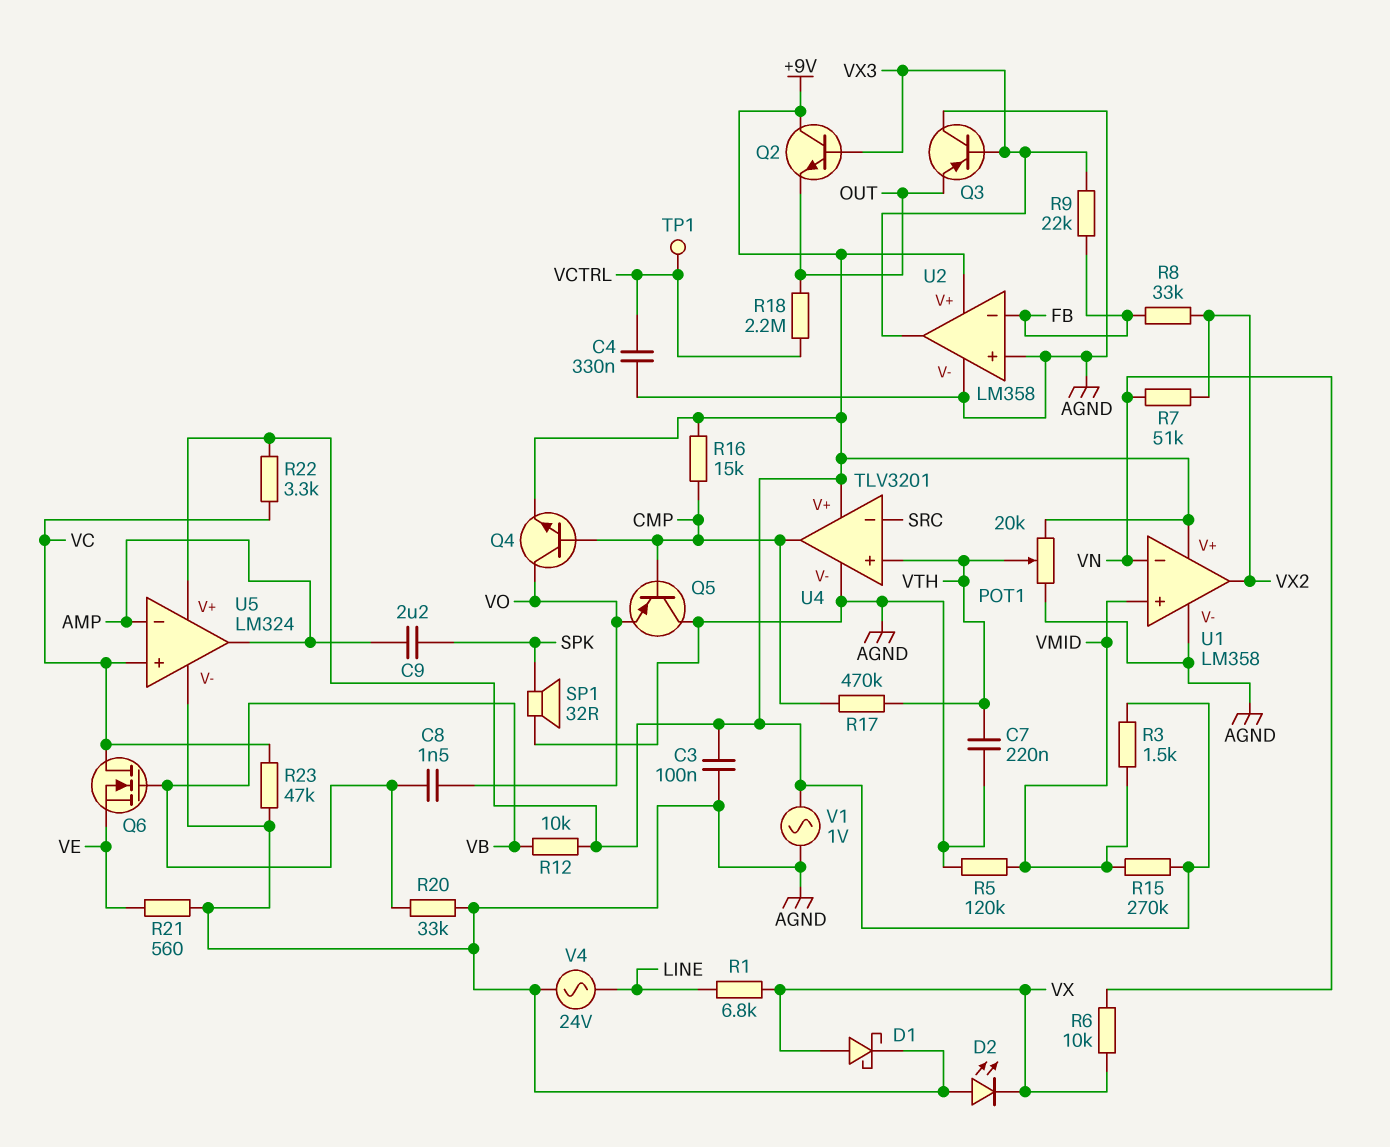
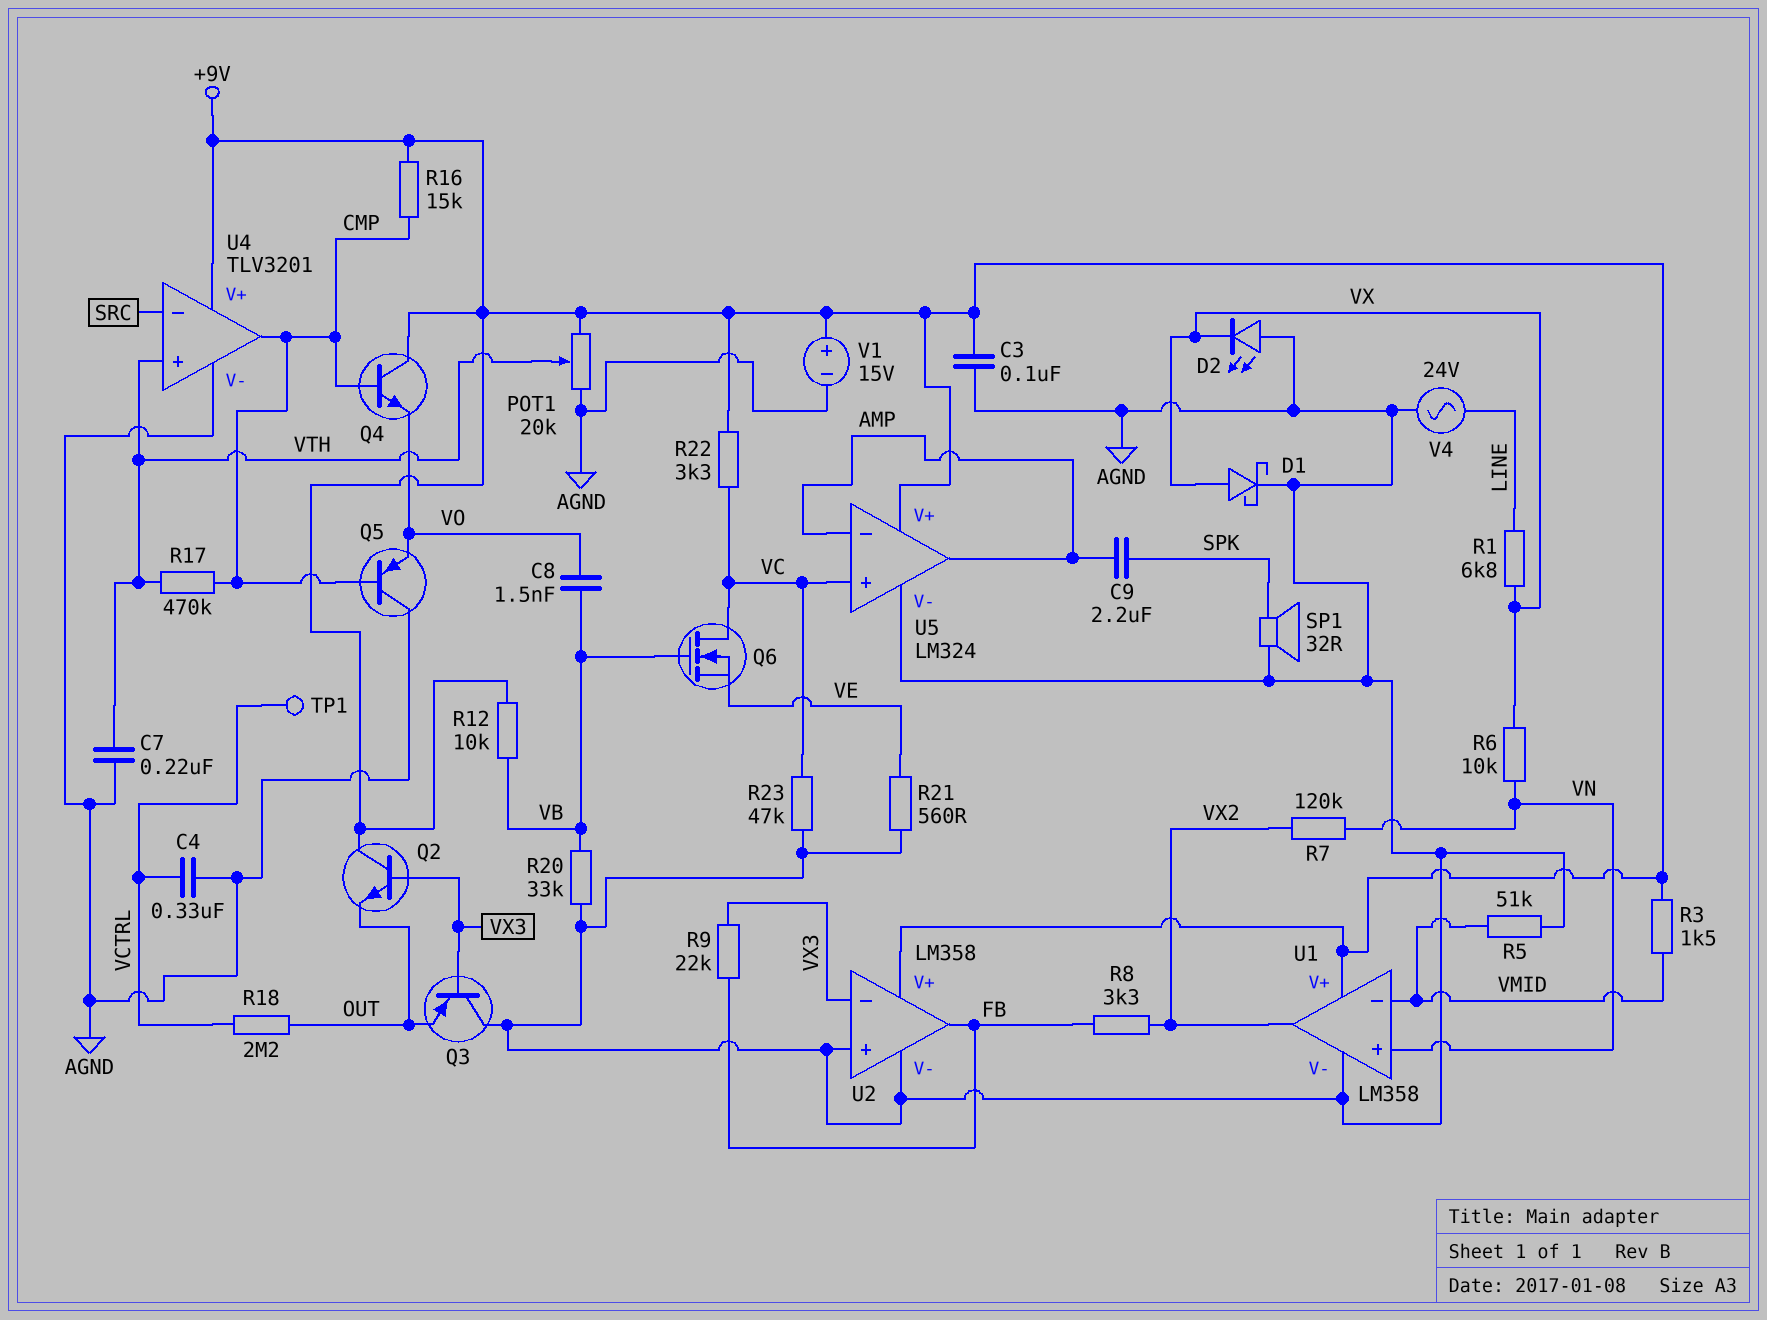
Q4: NPN (B CMP, C VO, E +9V) -> NPN (B CMP, C +9V, E VO)
R5: 120k (AGND, VMID) -> 51k (AGND, VMID)
R7: 51k (VN, VX2) -> 120k (VN, VX2)
R8: 33k (FB, VX2) -> 3.3k (FB, VX2)
R15: 270k (+9V, VMID) -> none
U1 pin in+: VMID -> VN
U1 pin in-: VN -> VMID
U2 pin in-: FB -> VX3
U2 pin out: VX3 -> FB
V1: AC 1V (+9V, AGND) -> 15V (plus +9V, minus AGND)

